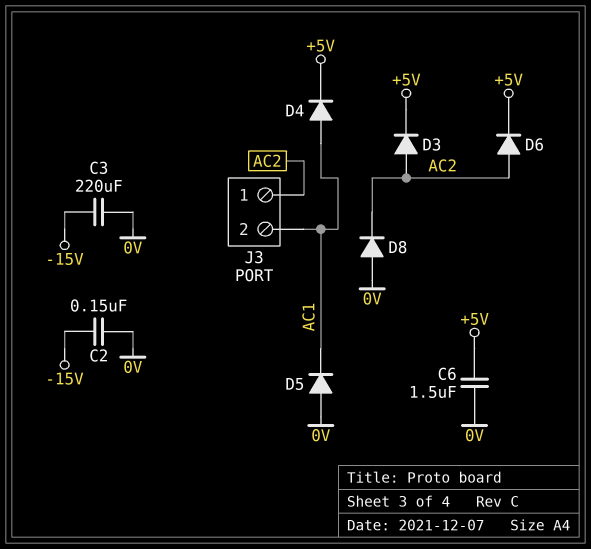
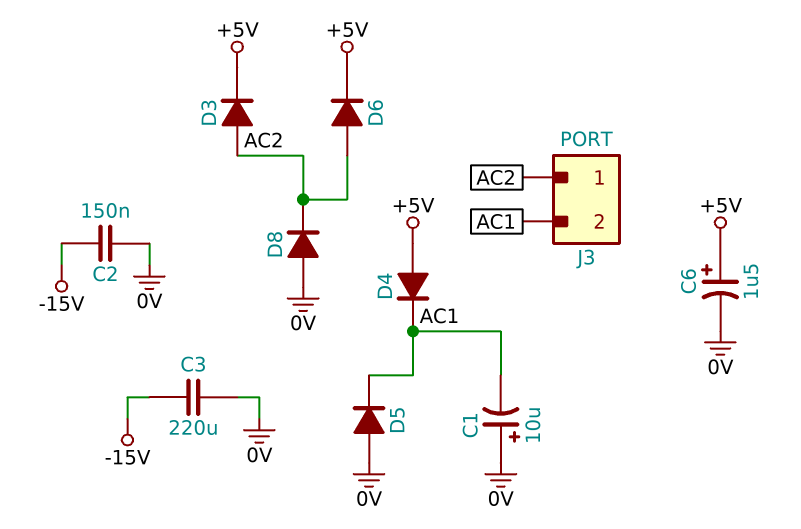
C1: none -> 10uF (plus 0V, minus AC1)
C6: 1.5uF (+5V, 0V) -> 1.5uF (plus +5V, minus 0V)
D4: diode (A AC1, K +5V) -> diode (A +5V, K AC1)

